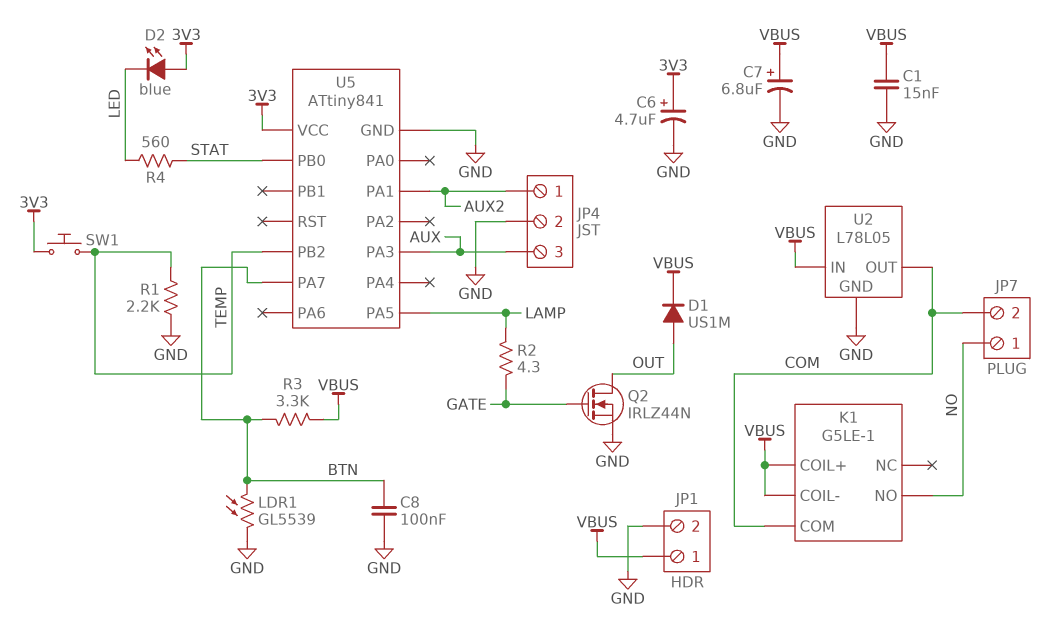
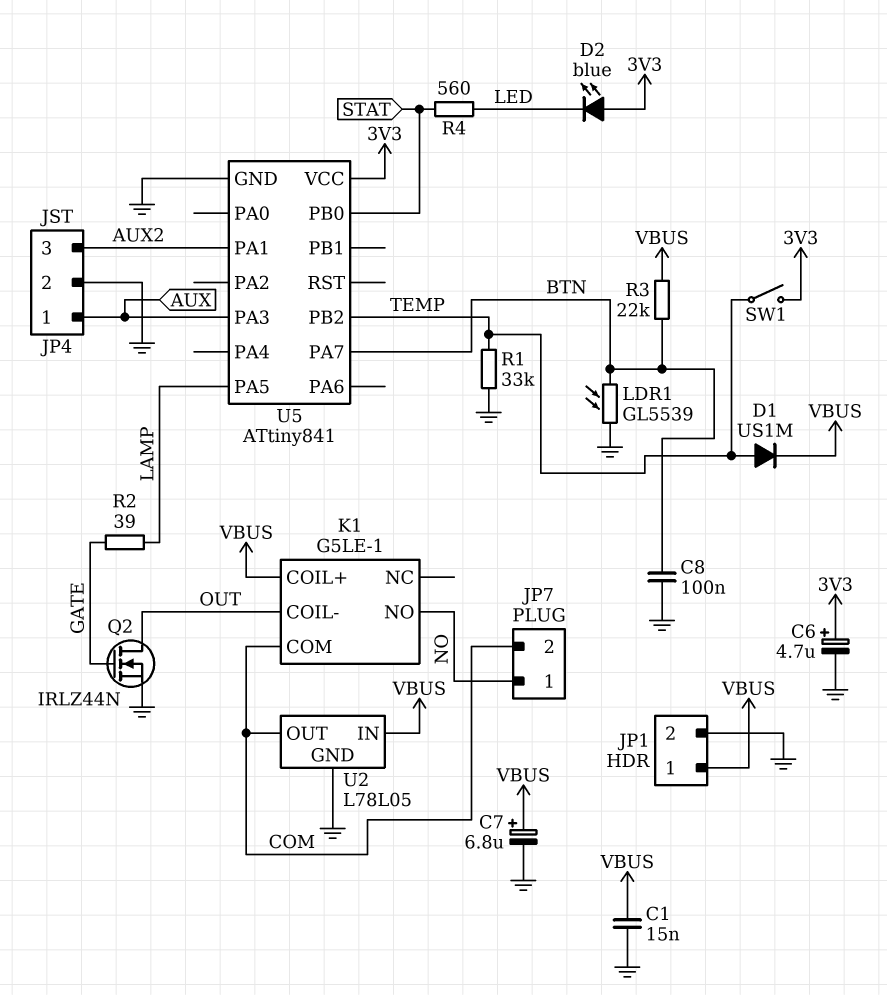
D1: diode US1M (A OUT, K VBUS) -> diode US1M (A TEMP, K VBUS)
JP4 pin 1: AUX2 -> AUX
JP4 pin 3: AUX -> AUX2
K1 pin COIL-: VBUS -> OUT
R1: 2.2k (GND, TEMP) -> 33k (GND, TEMP)
R2: 4.3 (GATE, LAMP) -> 39 (GATE, LAMP)
R3: 3.3k (BTN, VBUS) -> 22k (BTN, VBUS)
SW1: button (3V3, TEMP) -> switch (3V3, TEMP)

